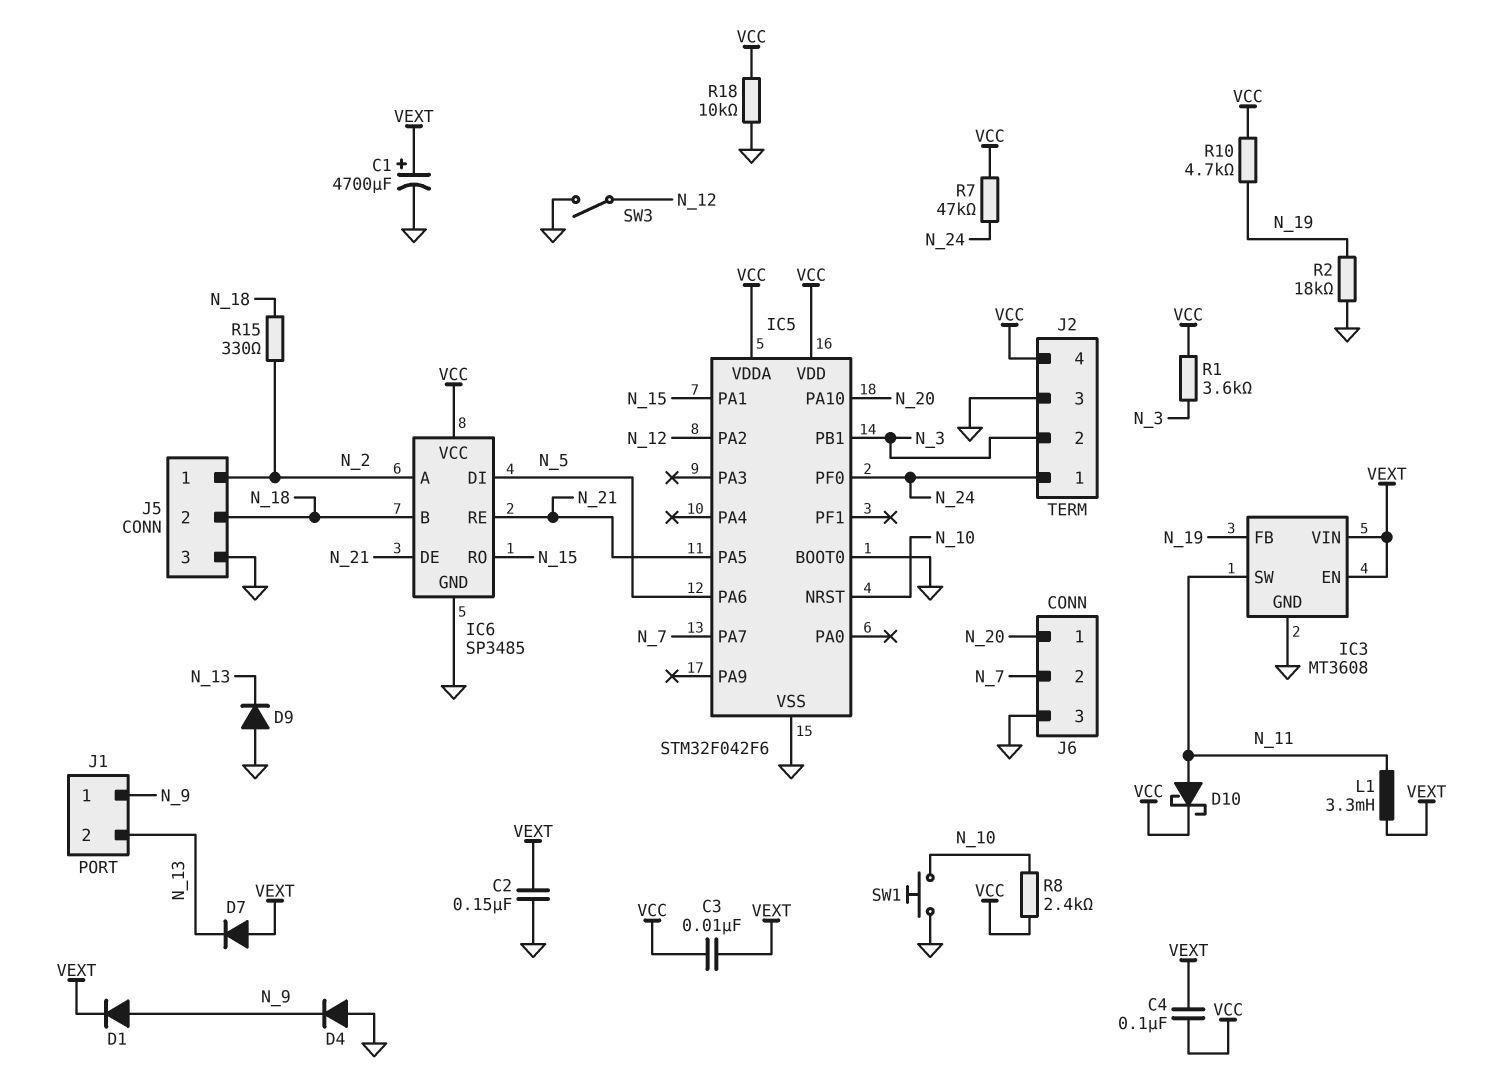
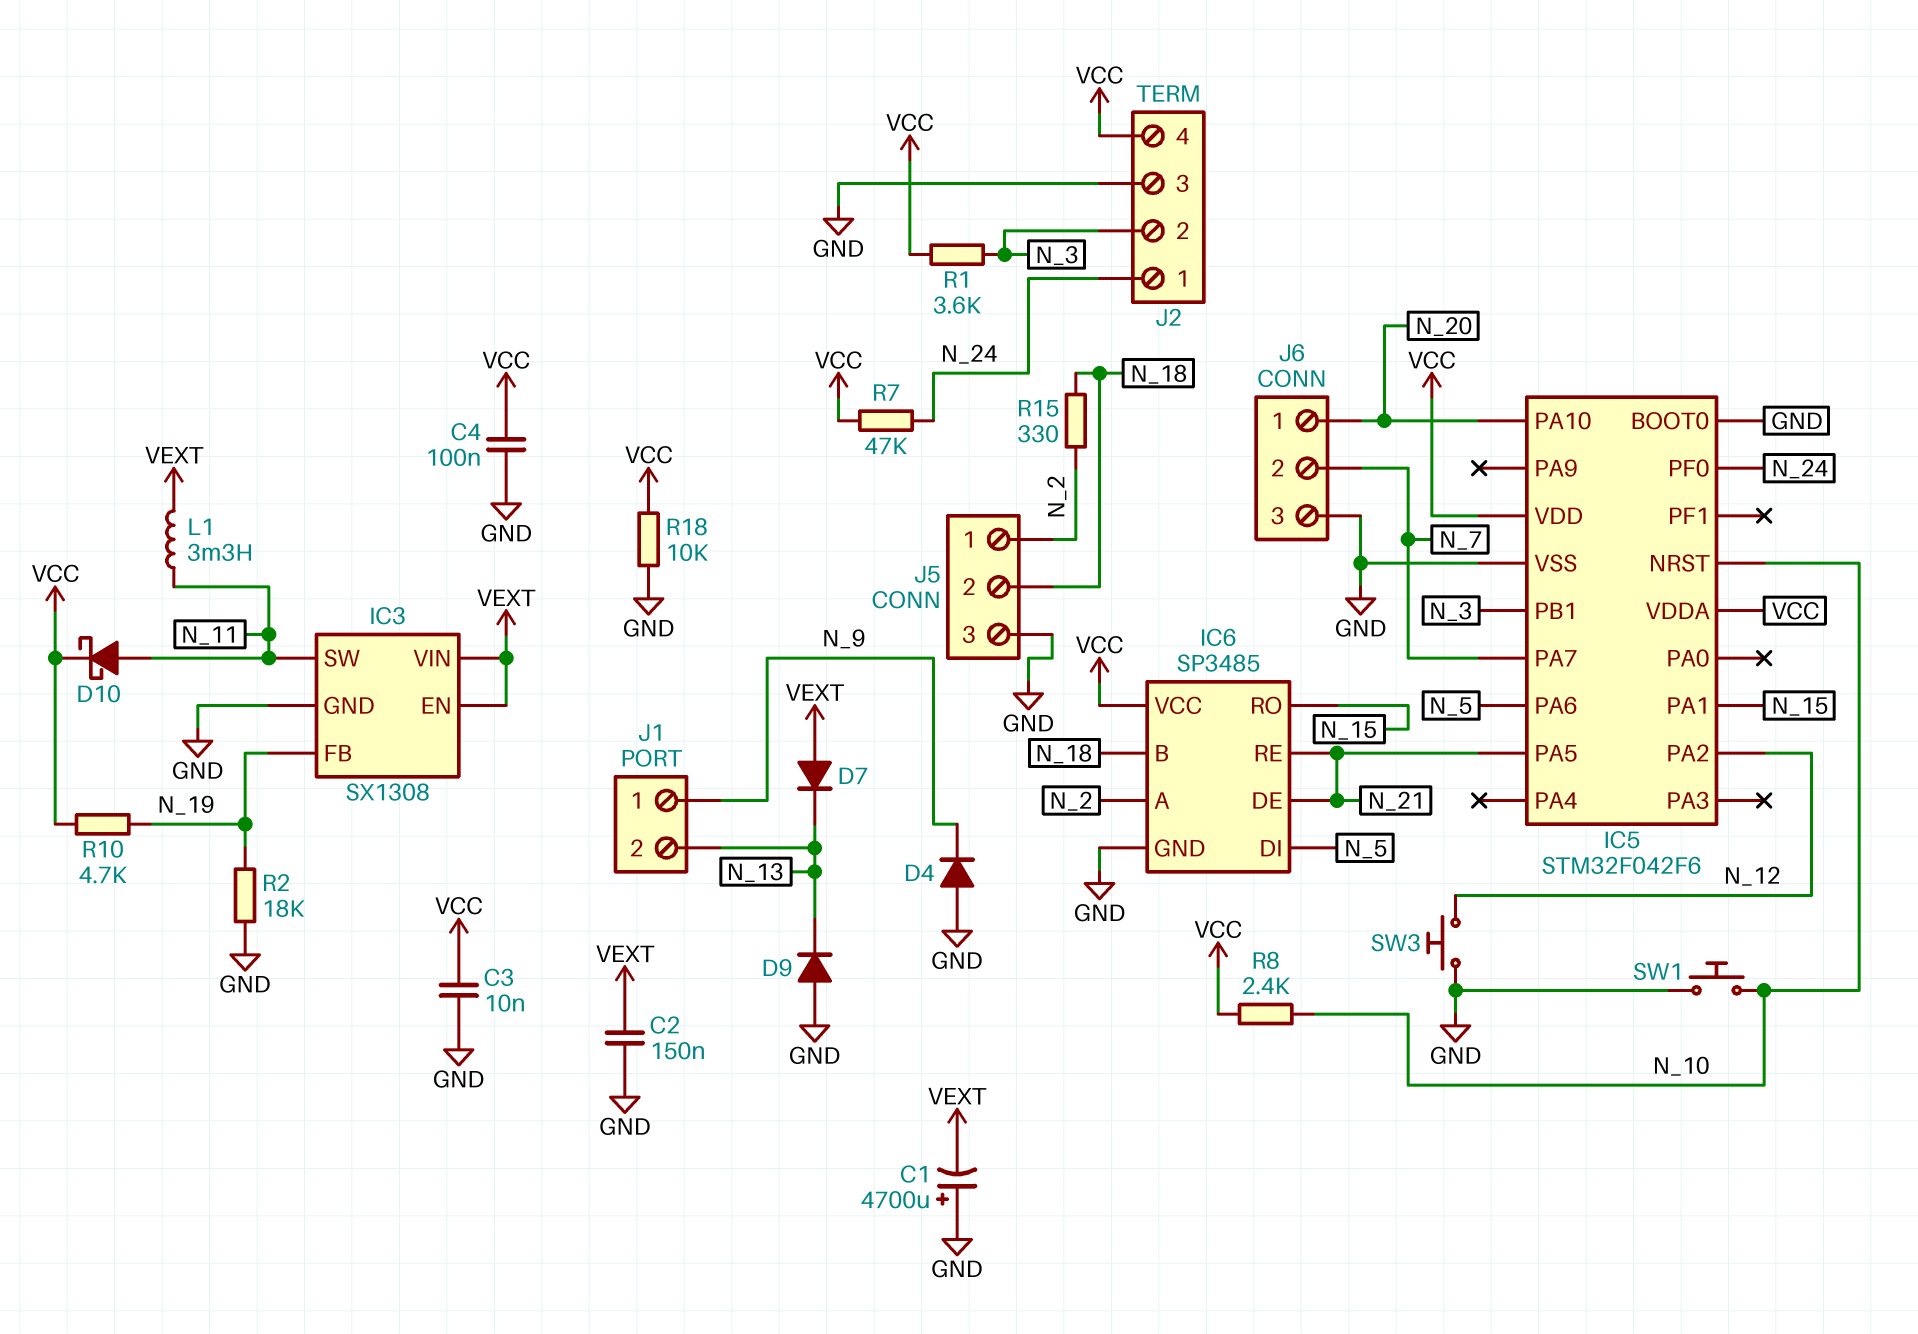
C1: 4700uF (plus VEXT, minus GND) -> 4700uF (plus GND, minus VEXT)
C3: 10nF (VCC, VEXT) -> 10nF (GND, VCC)
C4: 100nF (VCC, VEXT) -> 100nF (GND, VCC)
D1: diode (A N_9, K VEXT) -> none
IC3: MT3608 -> SX1308
SW3: switch (GND, N_12) -> button (GND, N_12)

